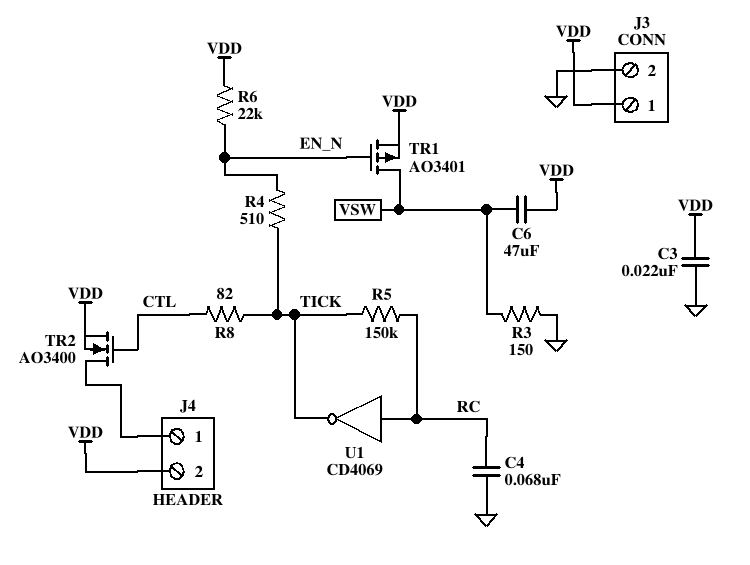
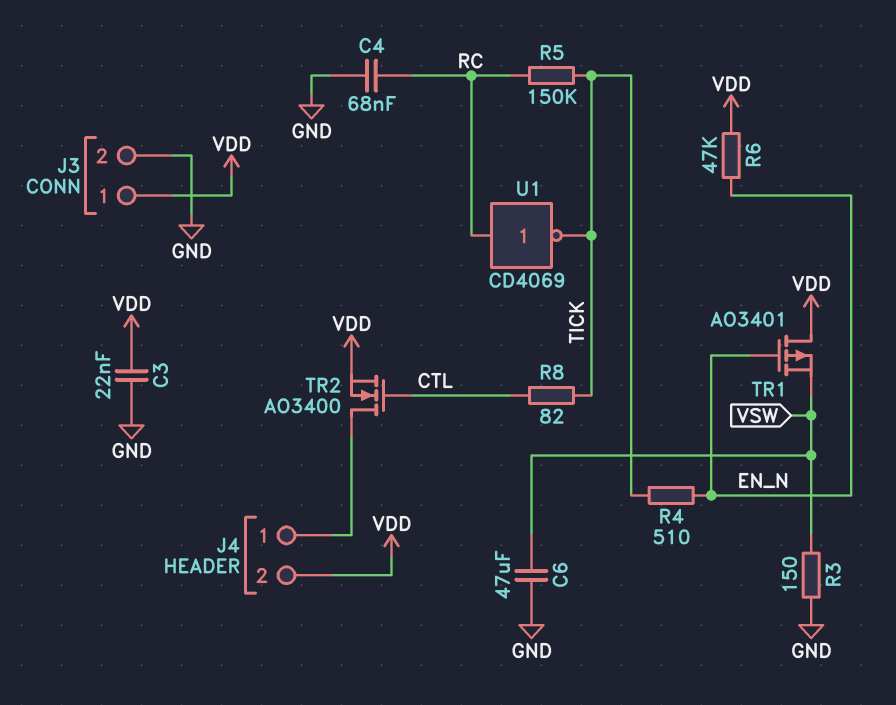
C6: 47uF (VDD, VSW) -> 47uF (GND, VSW)
R6: 22k (EN_N, VDD) -> 47k (EN_N, VDD)
TR1: PMOS AO3401 (G EN_N, D VSW, S VDD) -> PMOS AO3401 (G EN_N, D VDD, S VSW)

